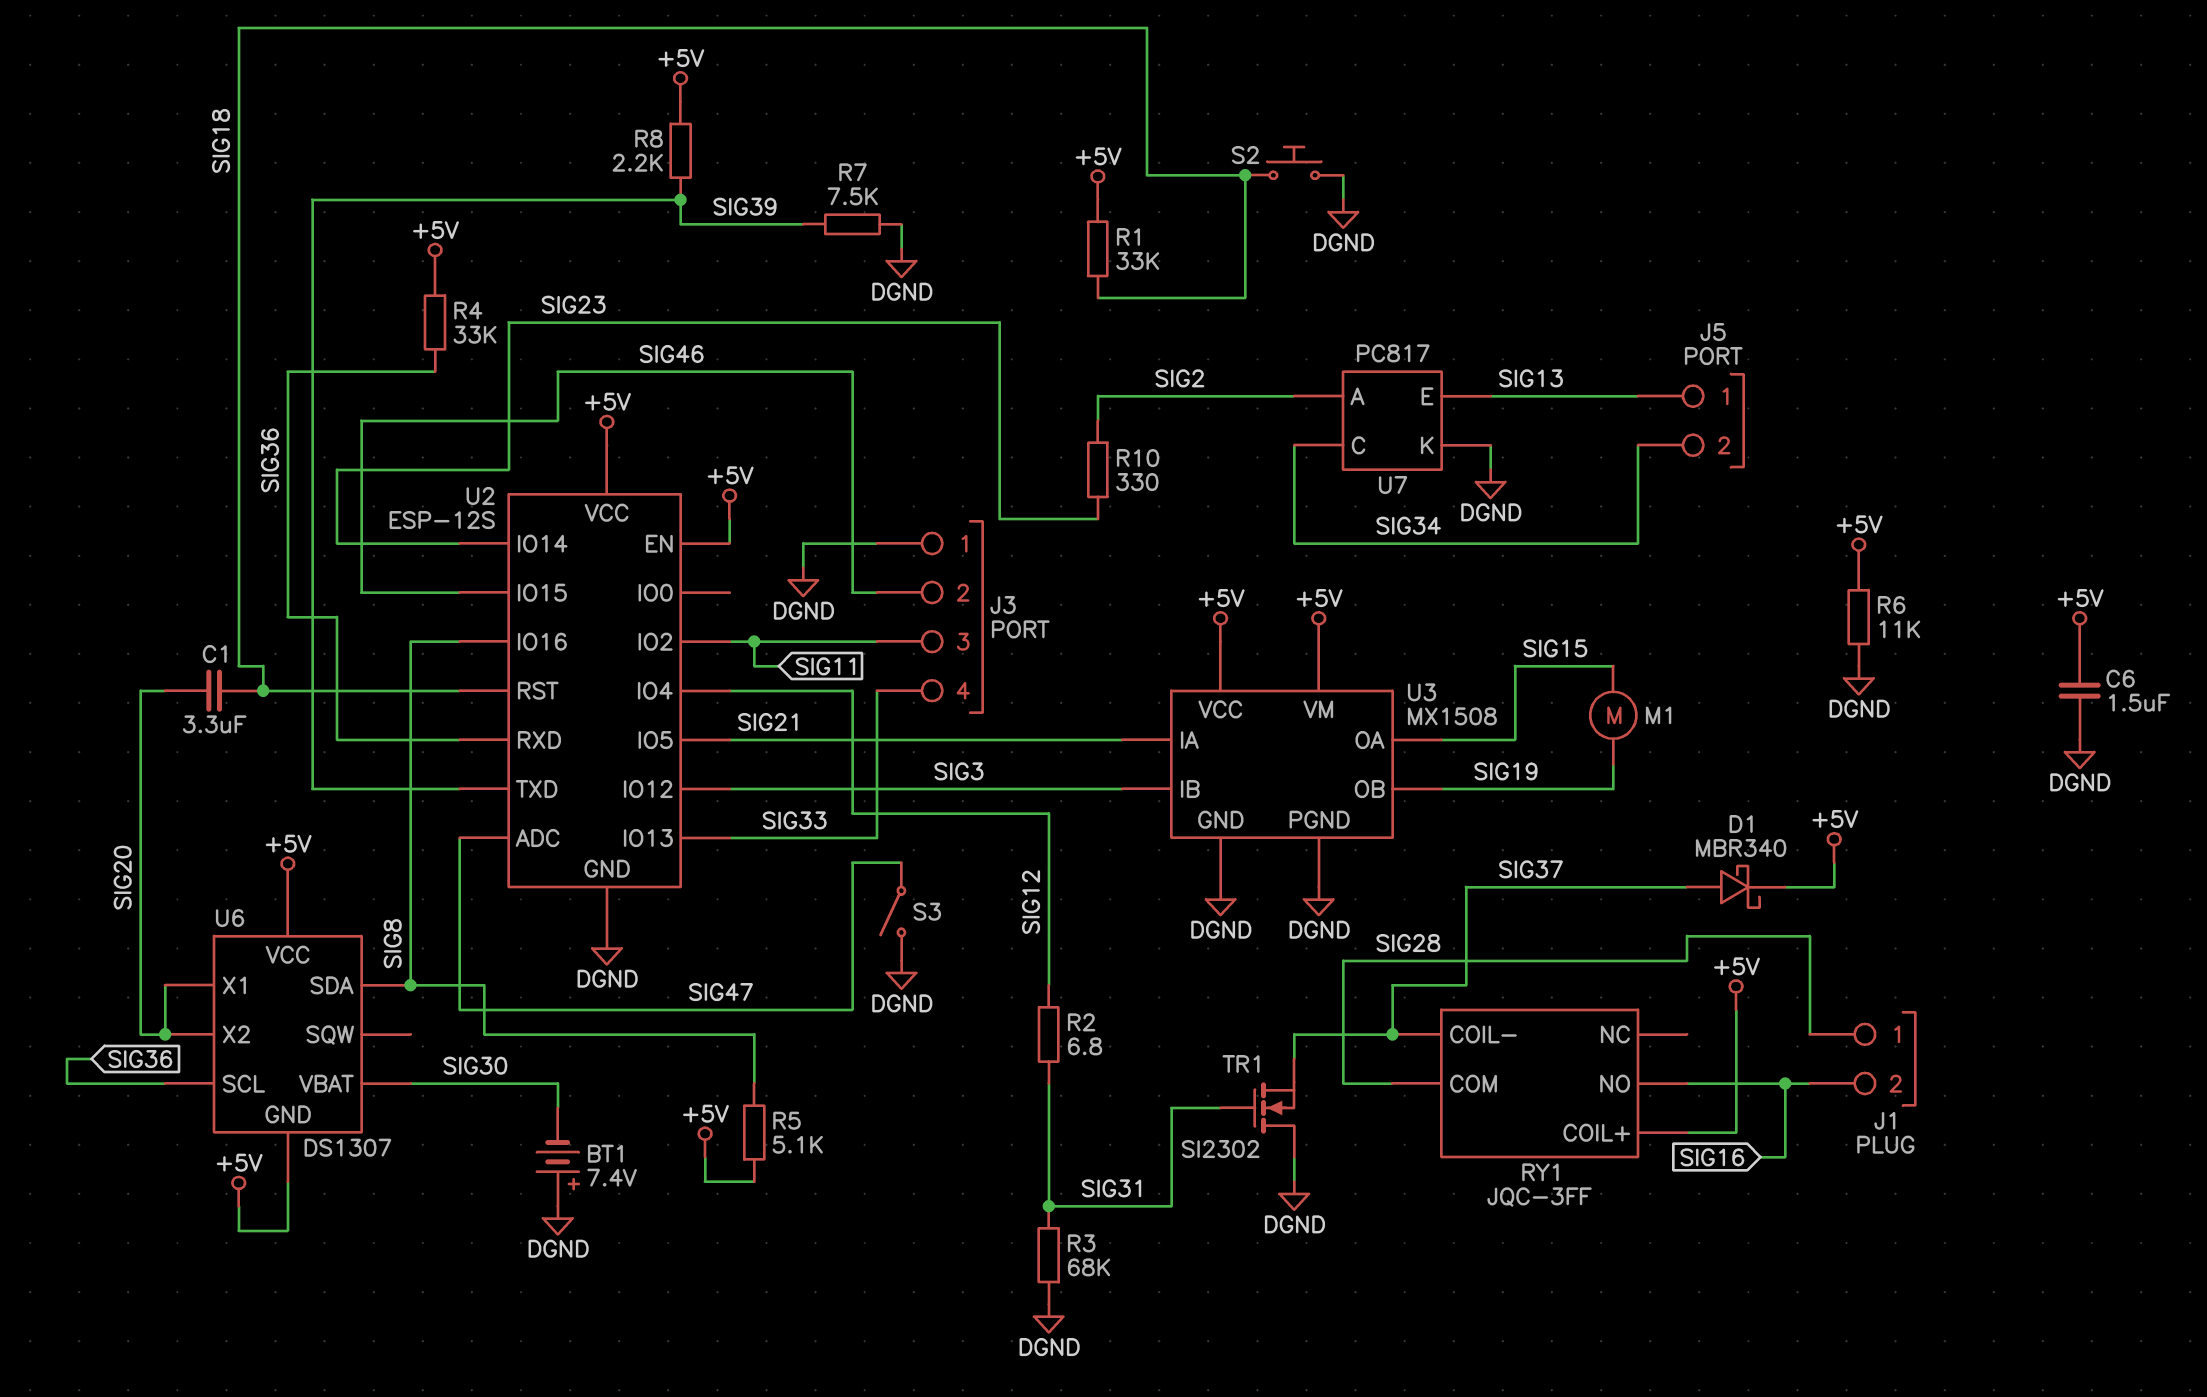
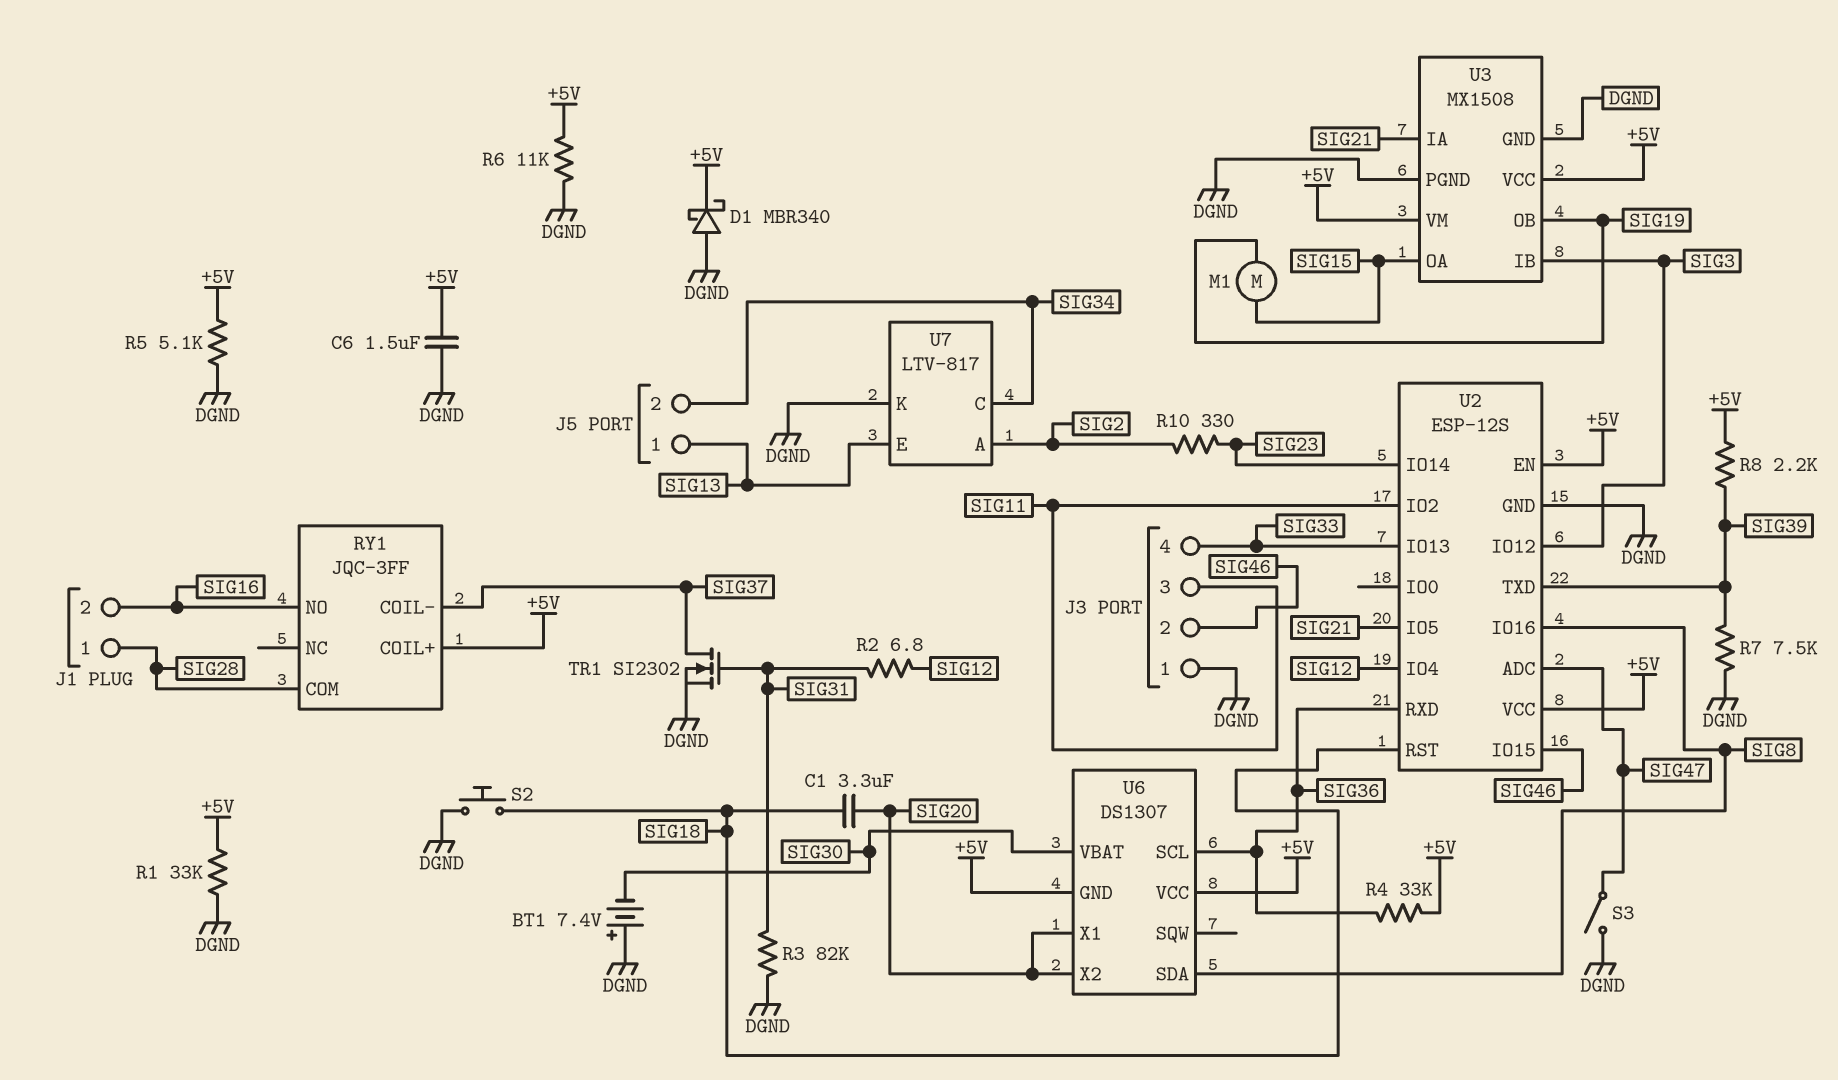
D1: schottky MBR340 (A SIG37, K +5V) -> schottky MBR340 (A DGND, K +5V)
R1: 33k (+5V, SIG18) -> 33k (+5V, DGND)
R3: 68k (DGND, SIG31) -> 82k (DGND, SIG31)
R5: 5.1k (+5V, SIG8) -> 5.1k (+5V, DGND)
TR1: NMOS SI2302 (G SIG31, D DGND, S SIG37) -> NMOS SI2302 (G SIG31, D SIG37, S DGND)
U7: PC817 -> LTV-817

